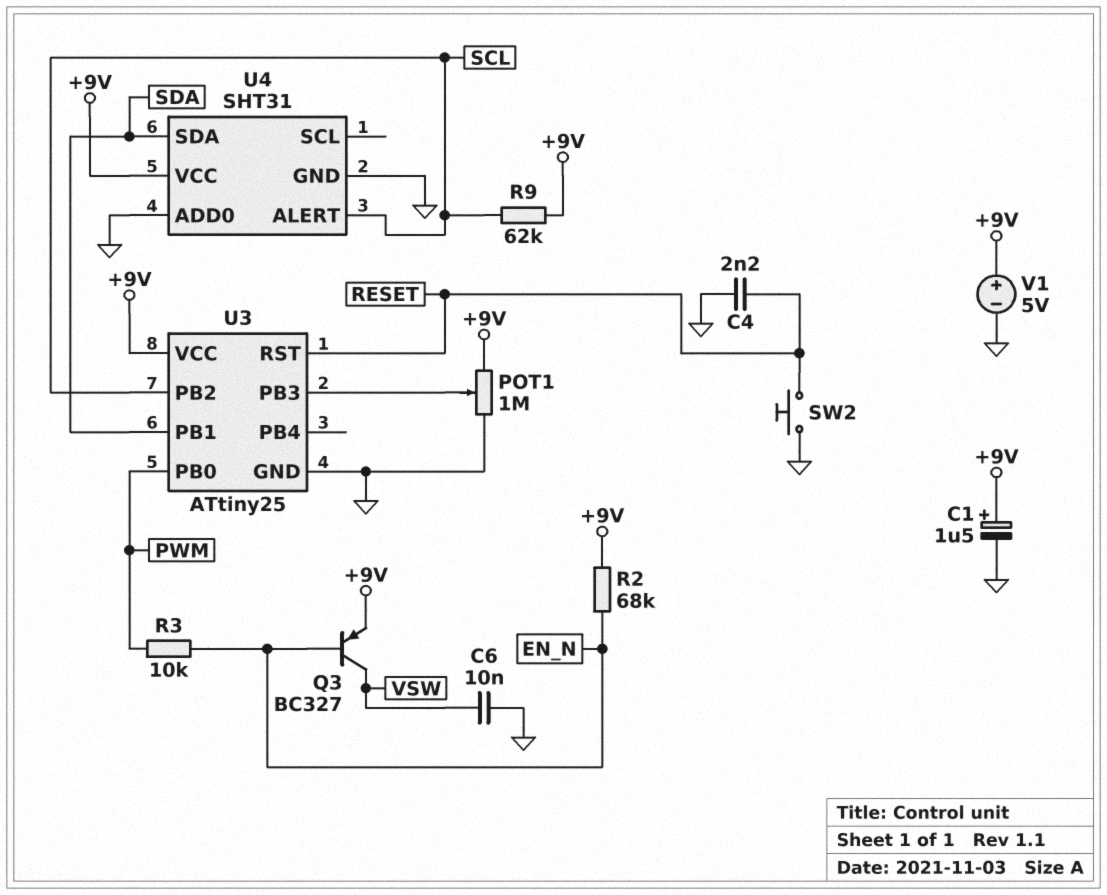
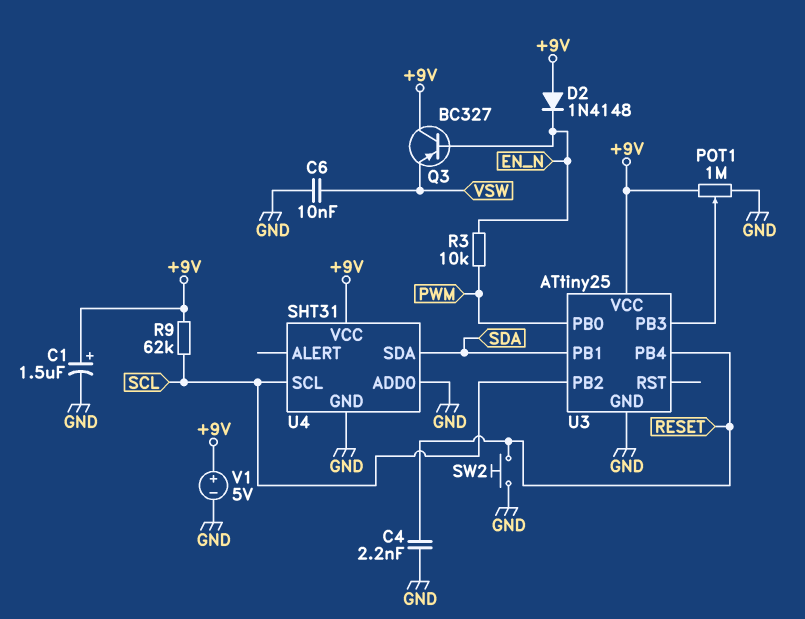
D2: none -> diode 1N4148 (A +9V, K EN_N)
Q3: PNP BC327 (B EN_N, C VSW, E +9V) -> PNP BC327 (B EN_N, C +9V, E VSW)
R2: 68k (+9V, EN_N) -> none
U3 pin PB4: none -> RESET
U3 pin RST: RESET -> none
U4 pin ALERT: SCL -> none
U4 pin SCL: none -> SCL

